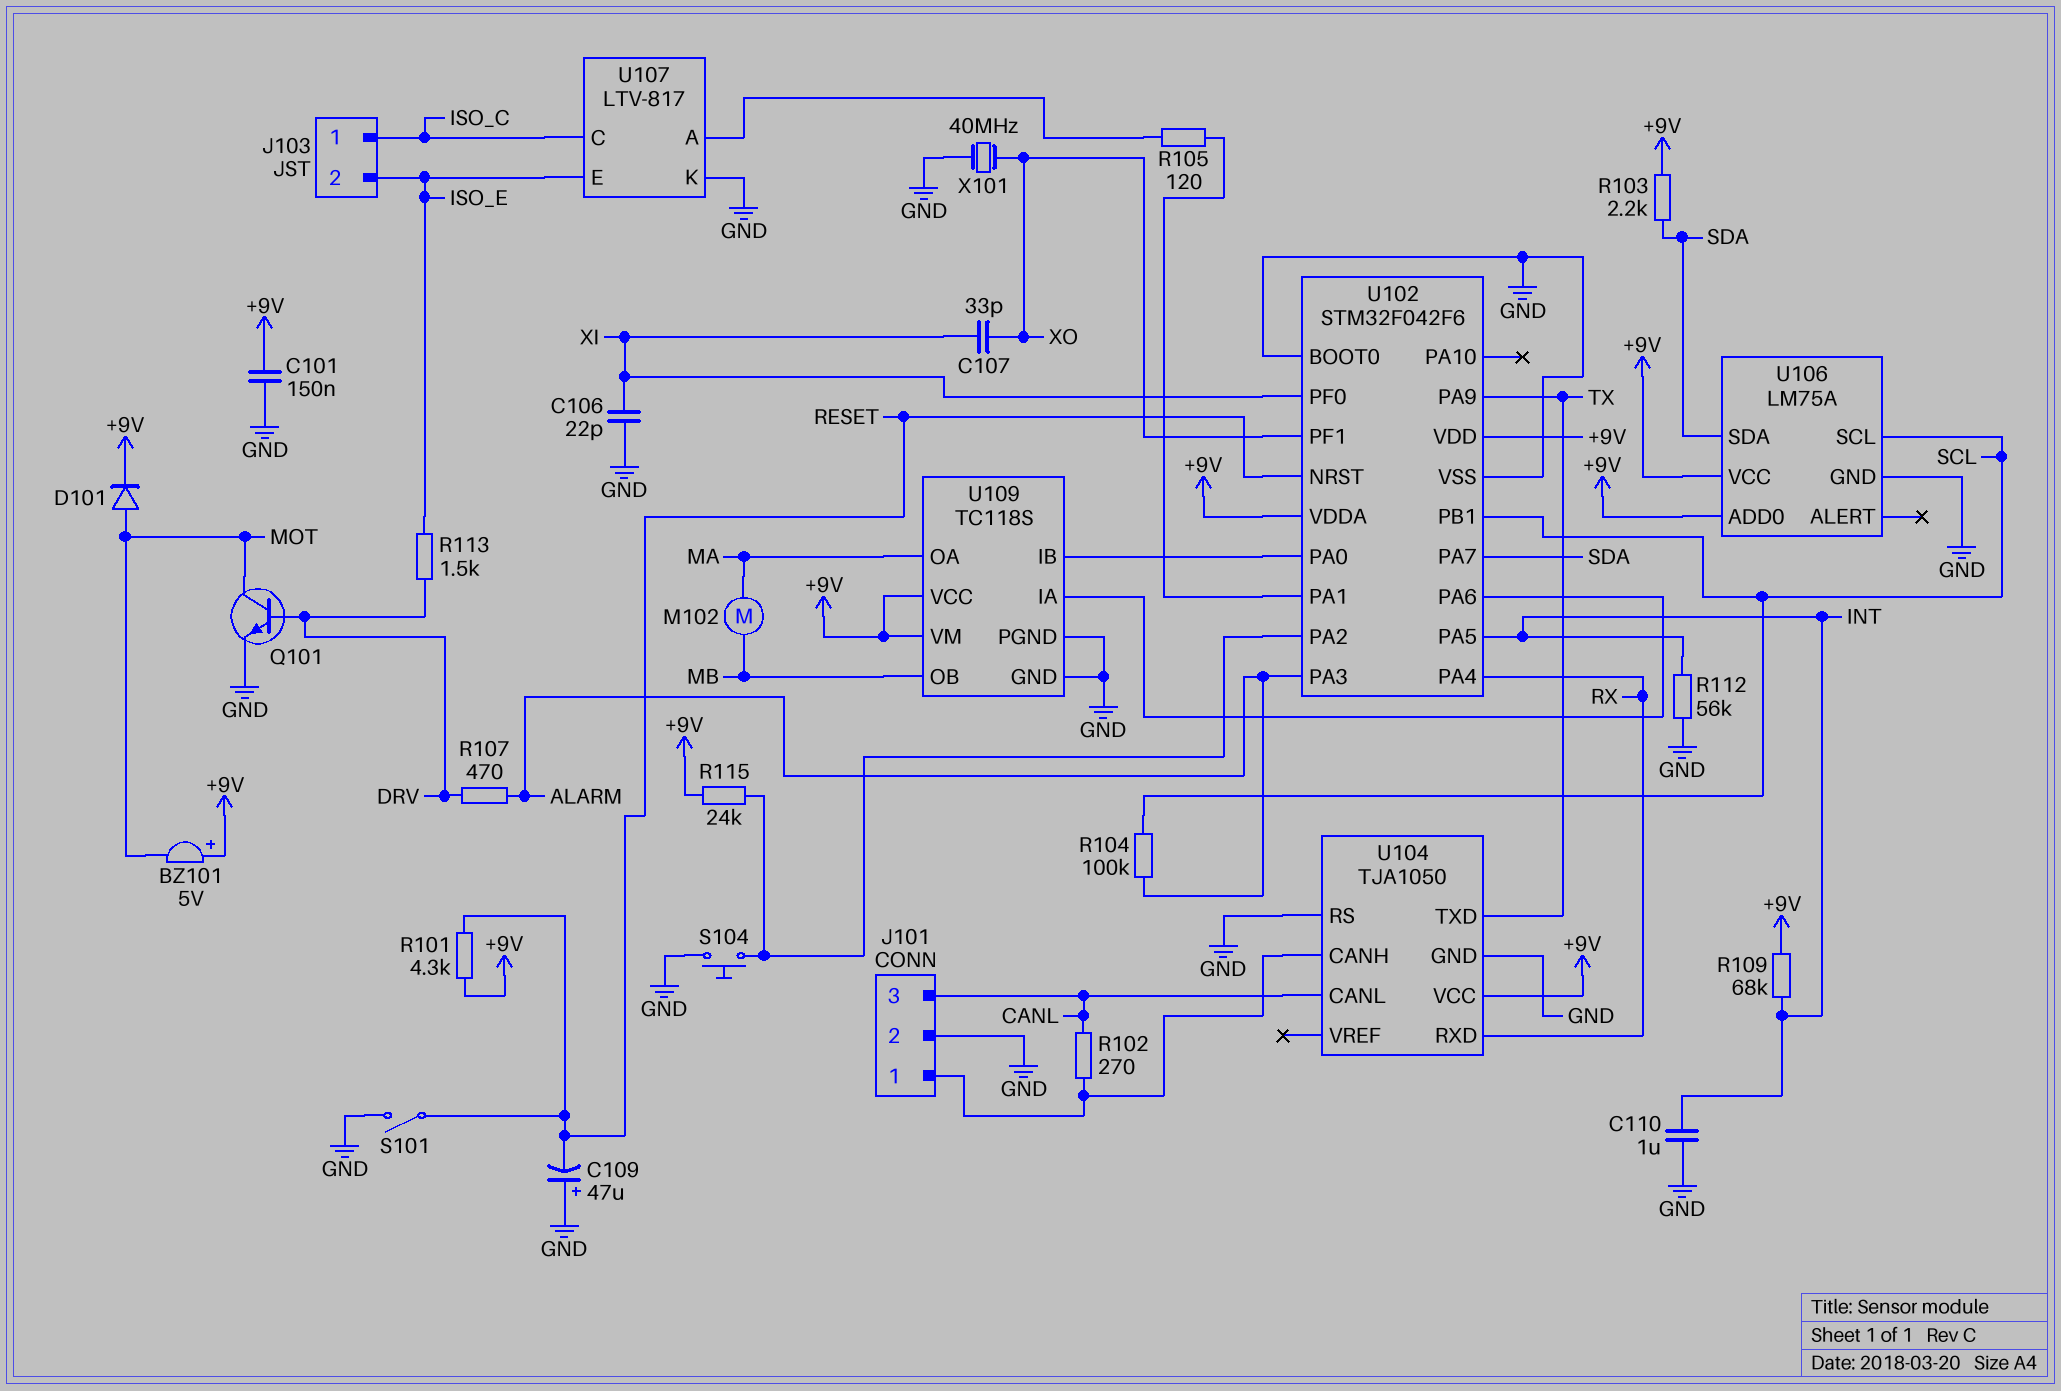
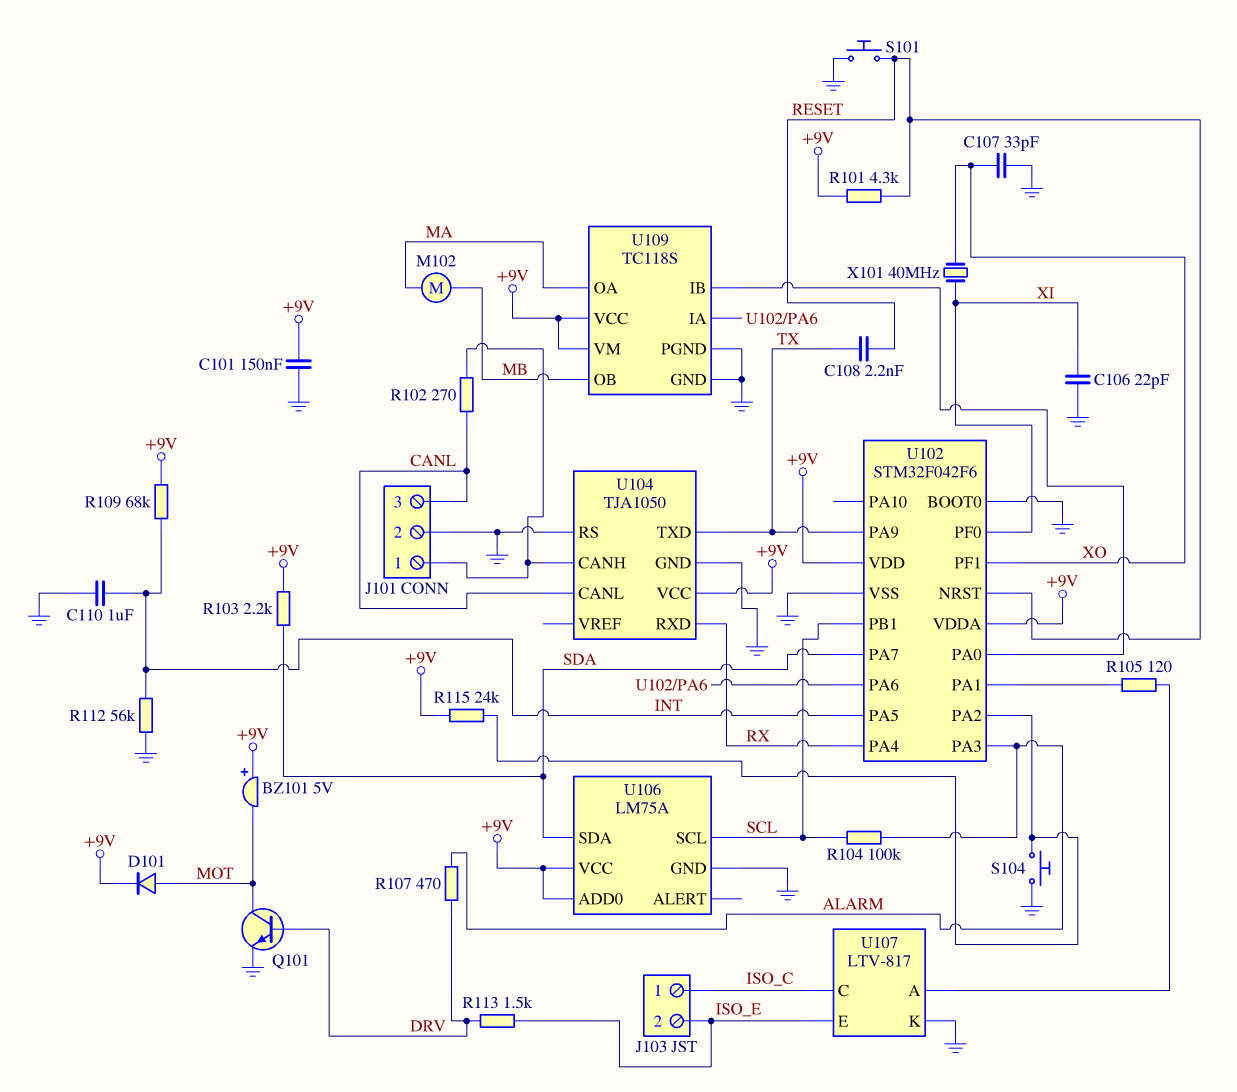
C107: 33pF (XI, XO) -> 33pF (GND, XO)
C108: none -> 2.2nF (RESET, TX)
C109: 47uF (plus GND, minus RESET) -> none
S101: switch (GND, RESET) -> button (GND, RESET)
X101: 40MHz (GND, XO) -> 40MHz (XI, XO)

